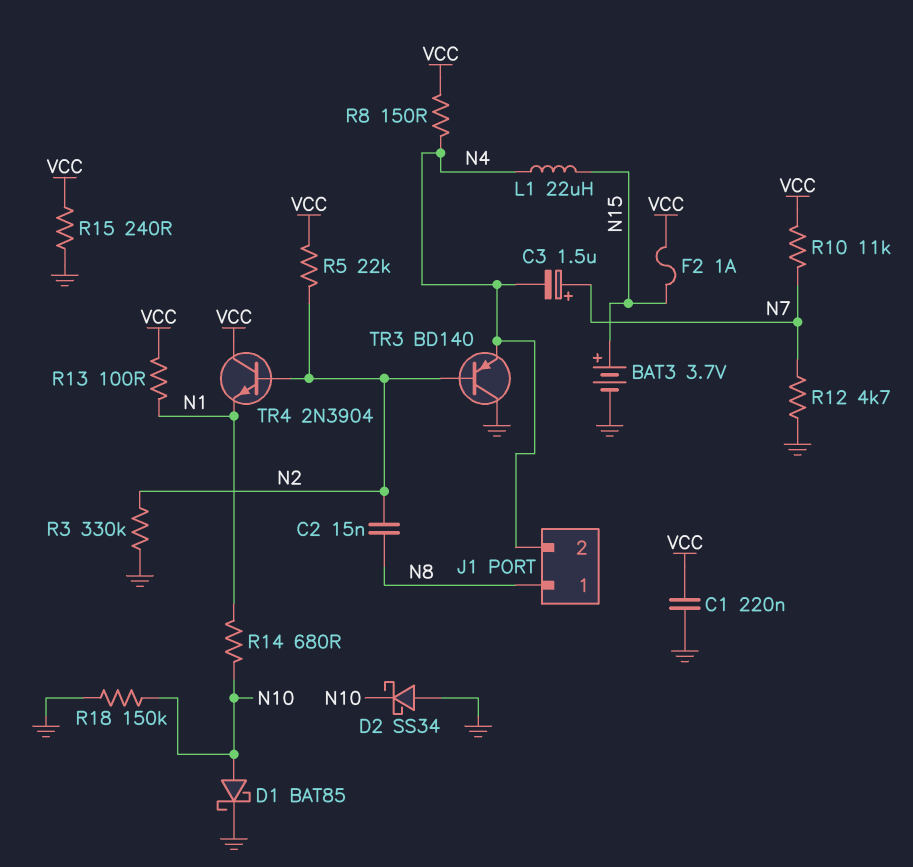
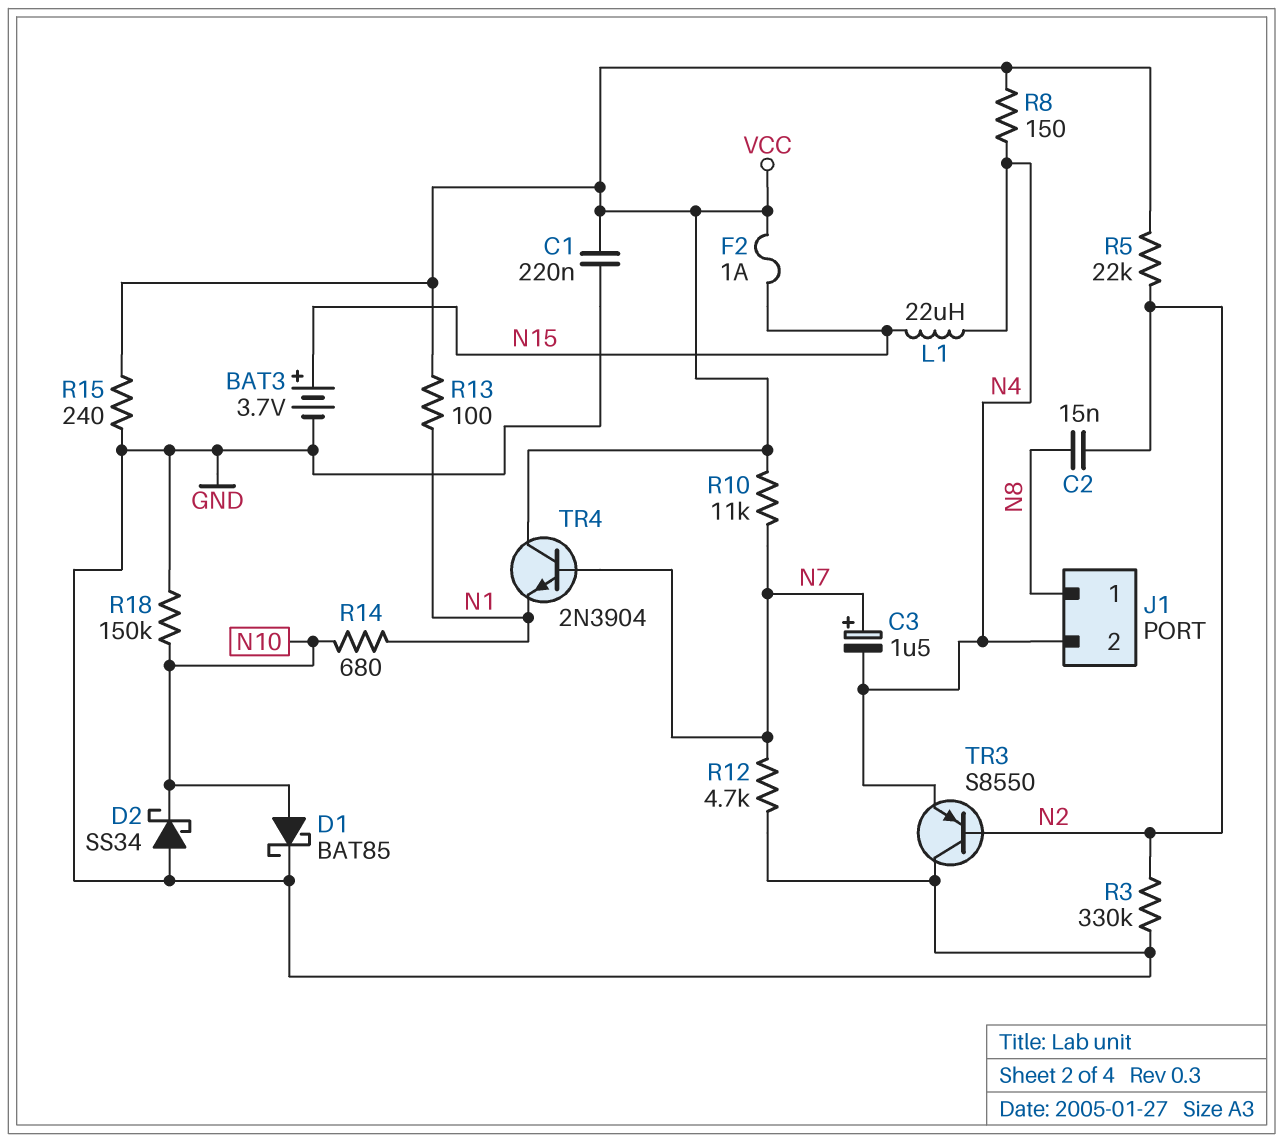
TR3: PNP BD140 (B N2, C GND, E N4) -> PNP S8550 (B N2, C GND, E N4)
TR4: NPN 2N3904 (B N2, C VCC, E N1) -> NPN 2N3904 (B N7, C VCC, E N1)

